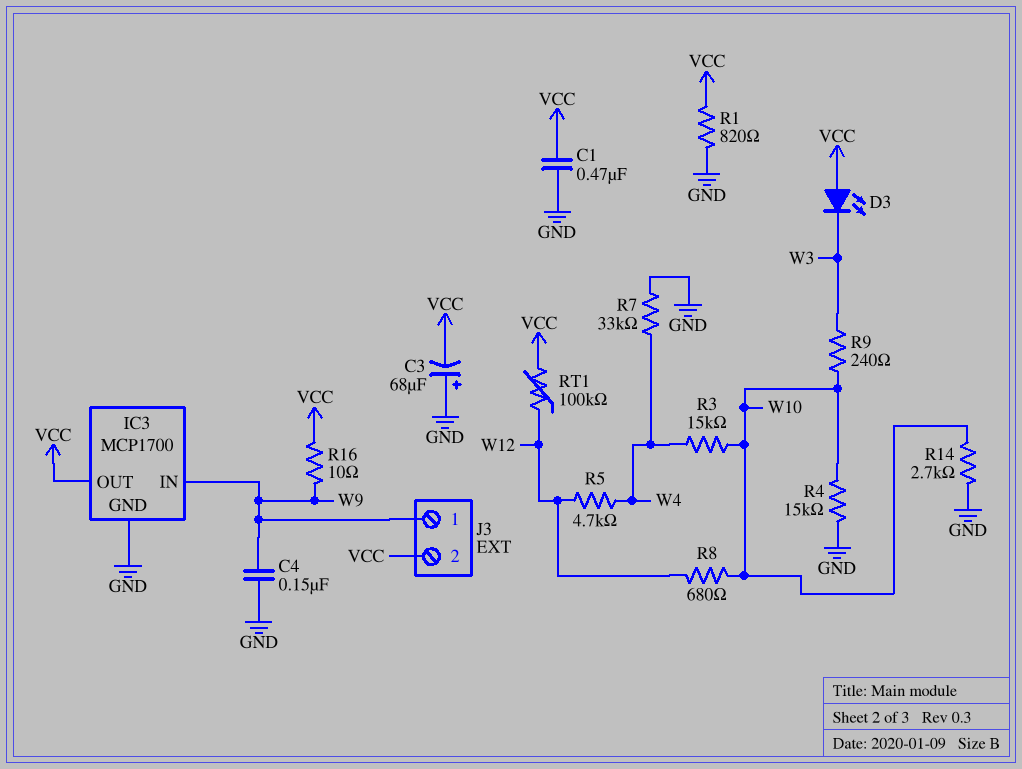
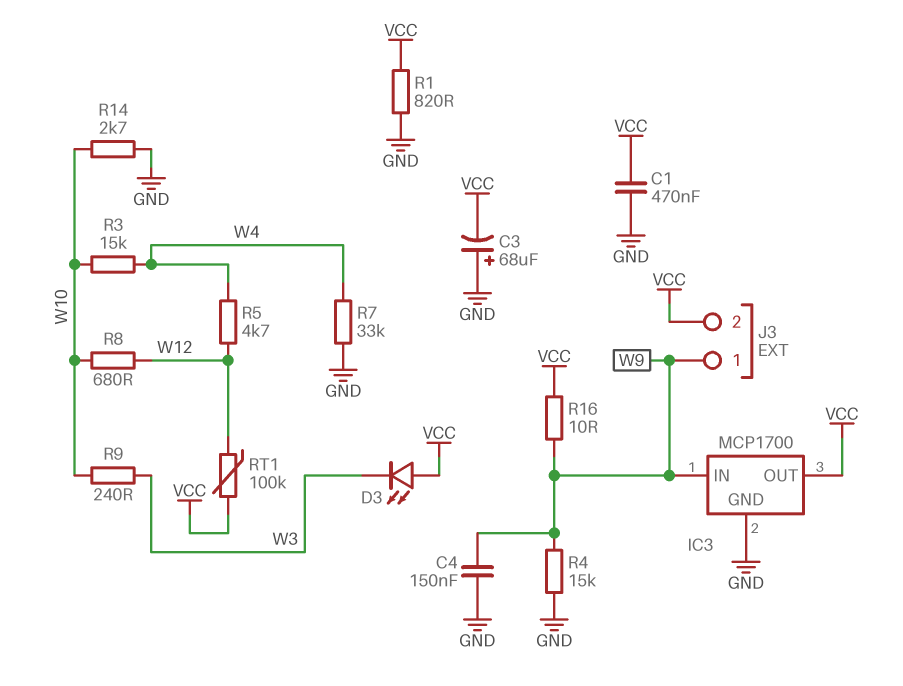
R4: 15k (GND, W10) -> 15k (GND, W9)

